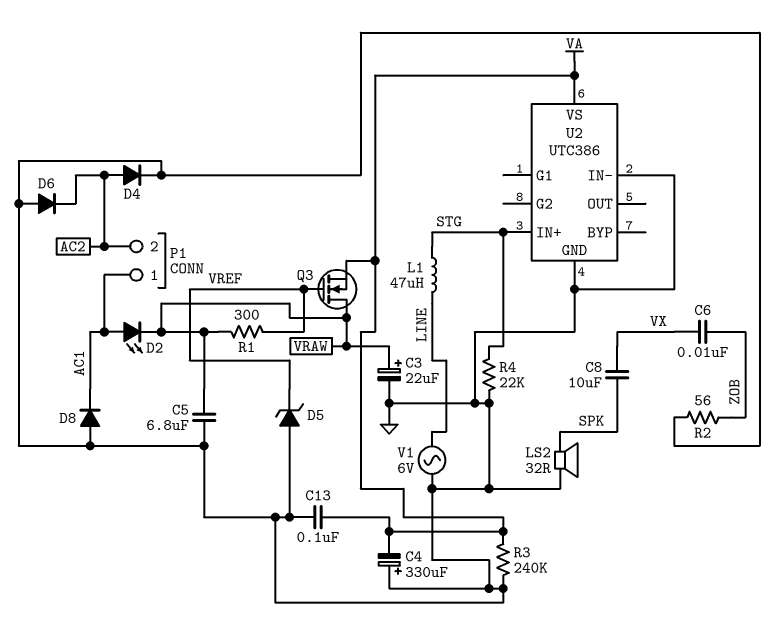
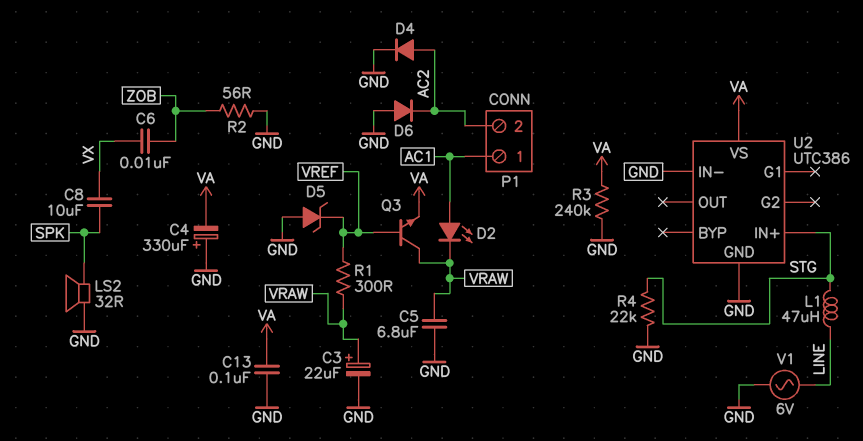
D8: diode (A GND, K AC1) -> none
Q3: NMOS (G VREF, D VRAW, S VA) -> NPN (B VREF, C VRAW, E VA)

